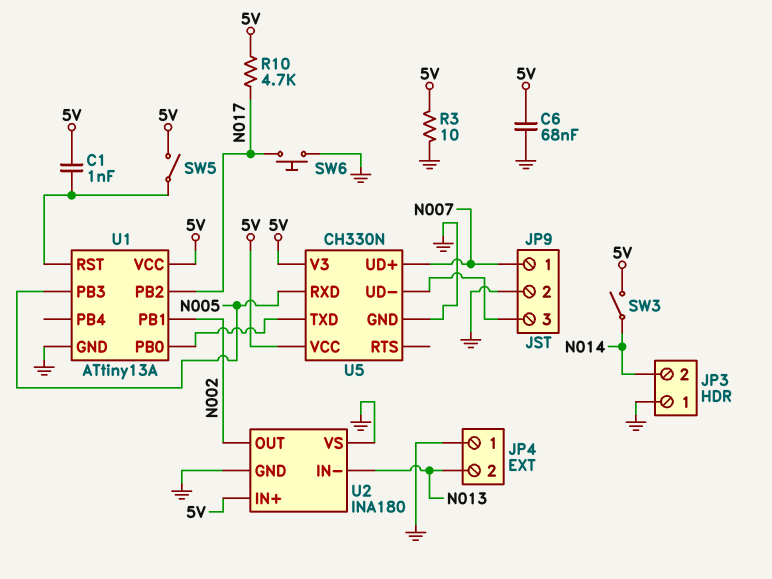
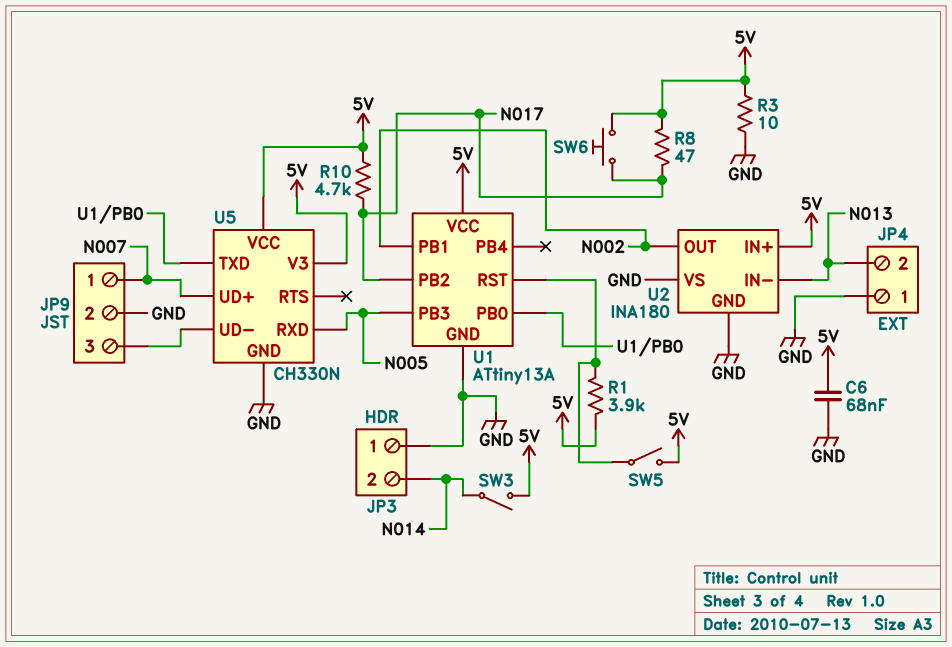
C1: 1nF (5V, U1/RST) -> none
R1: none -> 3.9k (5V, U1/RST)
R8: none -> 47 (5V, N017)
SW6: button (GND, N017) -> button (5V, N017)

